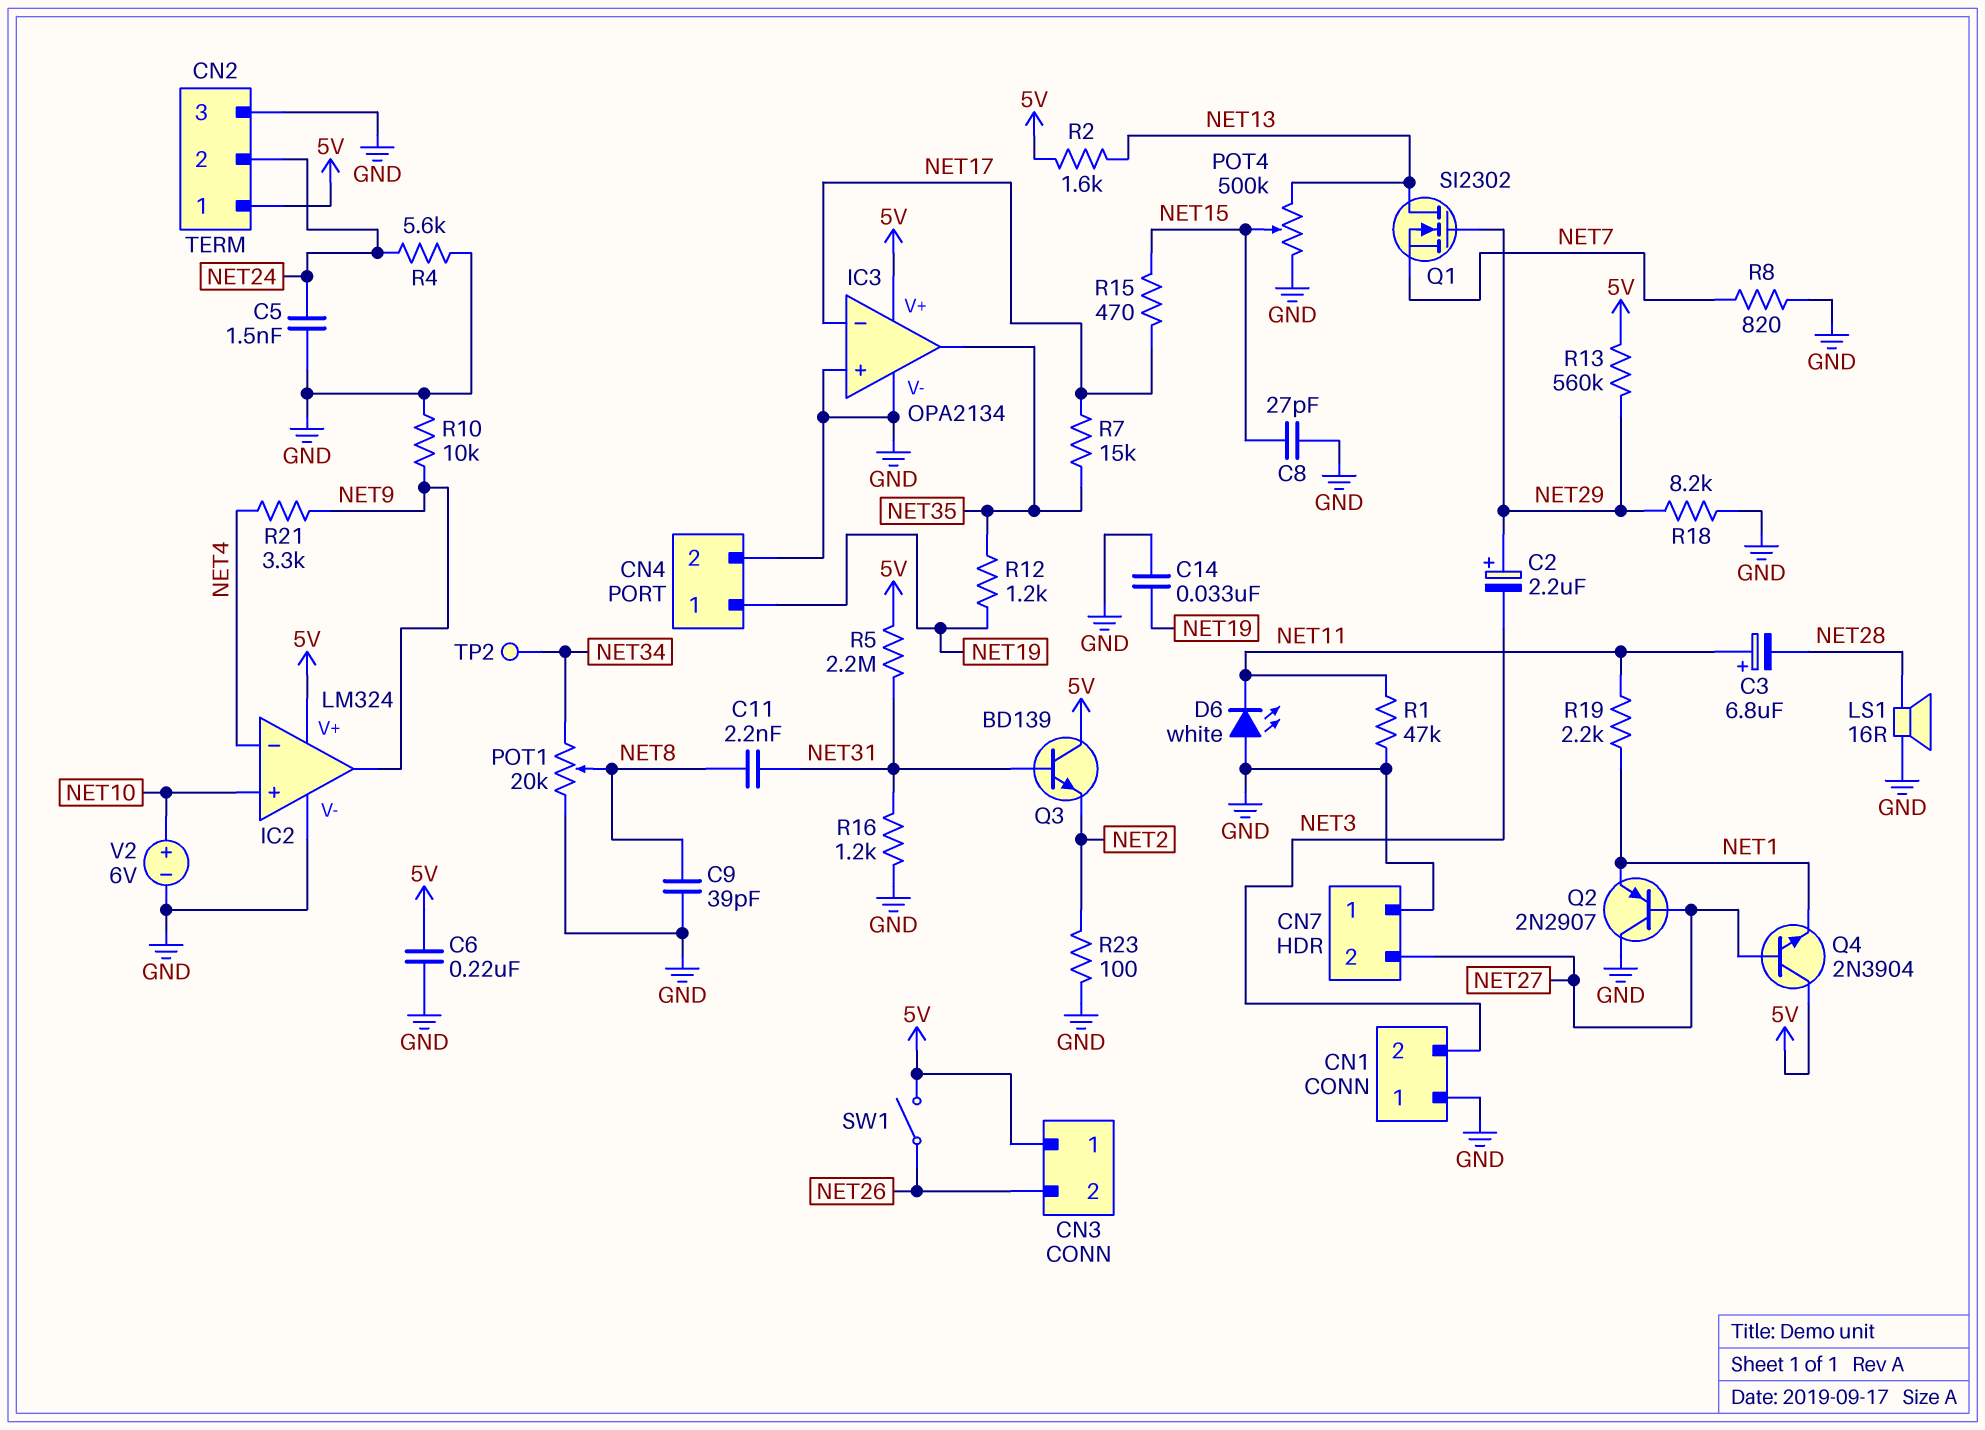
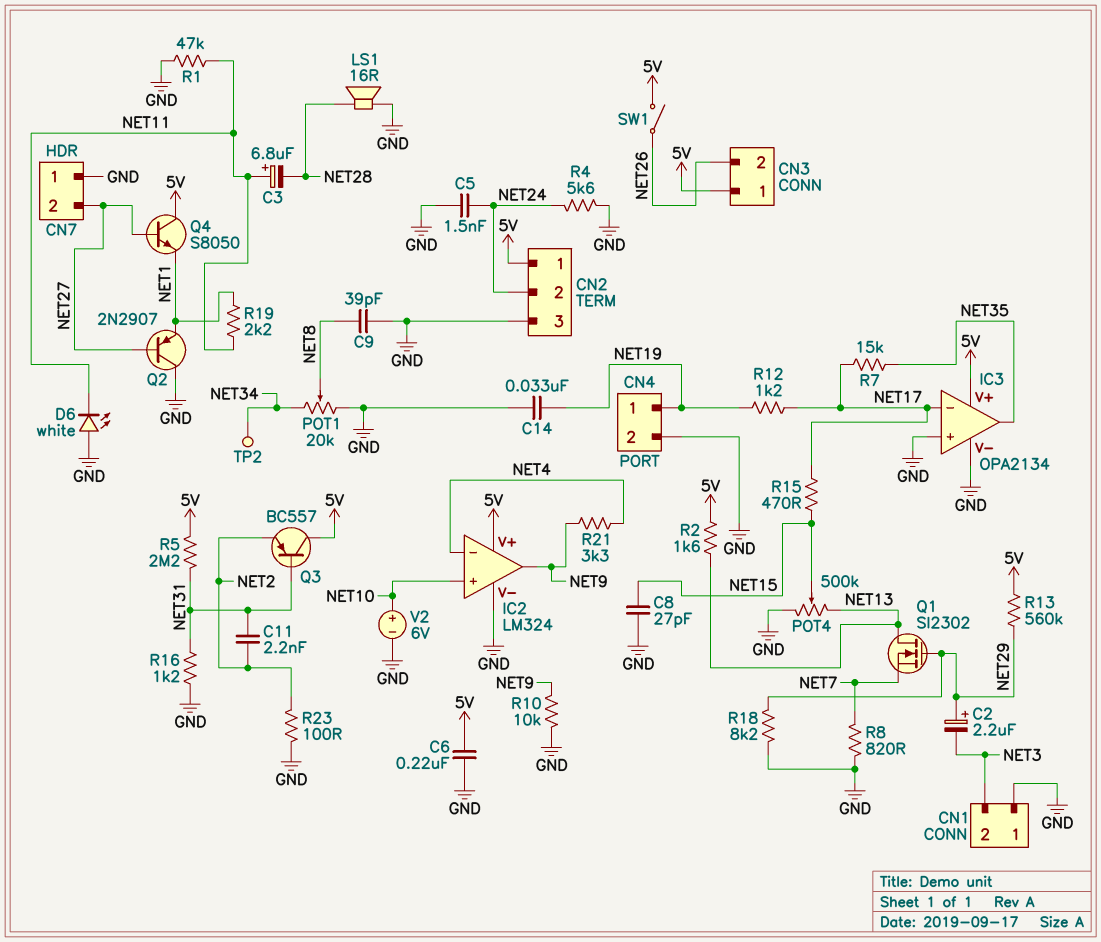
C11: 2.2nF (NET8, NET31) -> 2.2nF (NET2, NET31)
Q3: NPN BD139 (B NET31, C 5V, E NET2) -> PNP BC557 (B NET31, C 5V, E NET2)
Q4: NPN 2N3904 (B NET27, C 5V, E NET1) -> NPN S8050 (B NET27, C 5V, E NET1)
R12: 1.2k (NET19, NET35) -> 1.2k (NET17, NET19)

